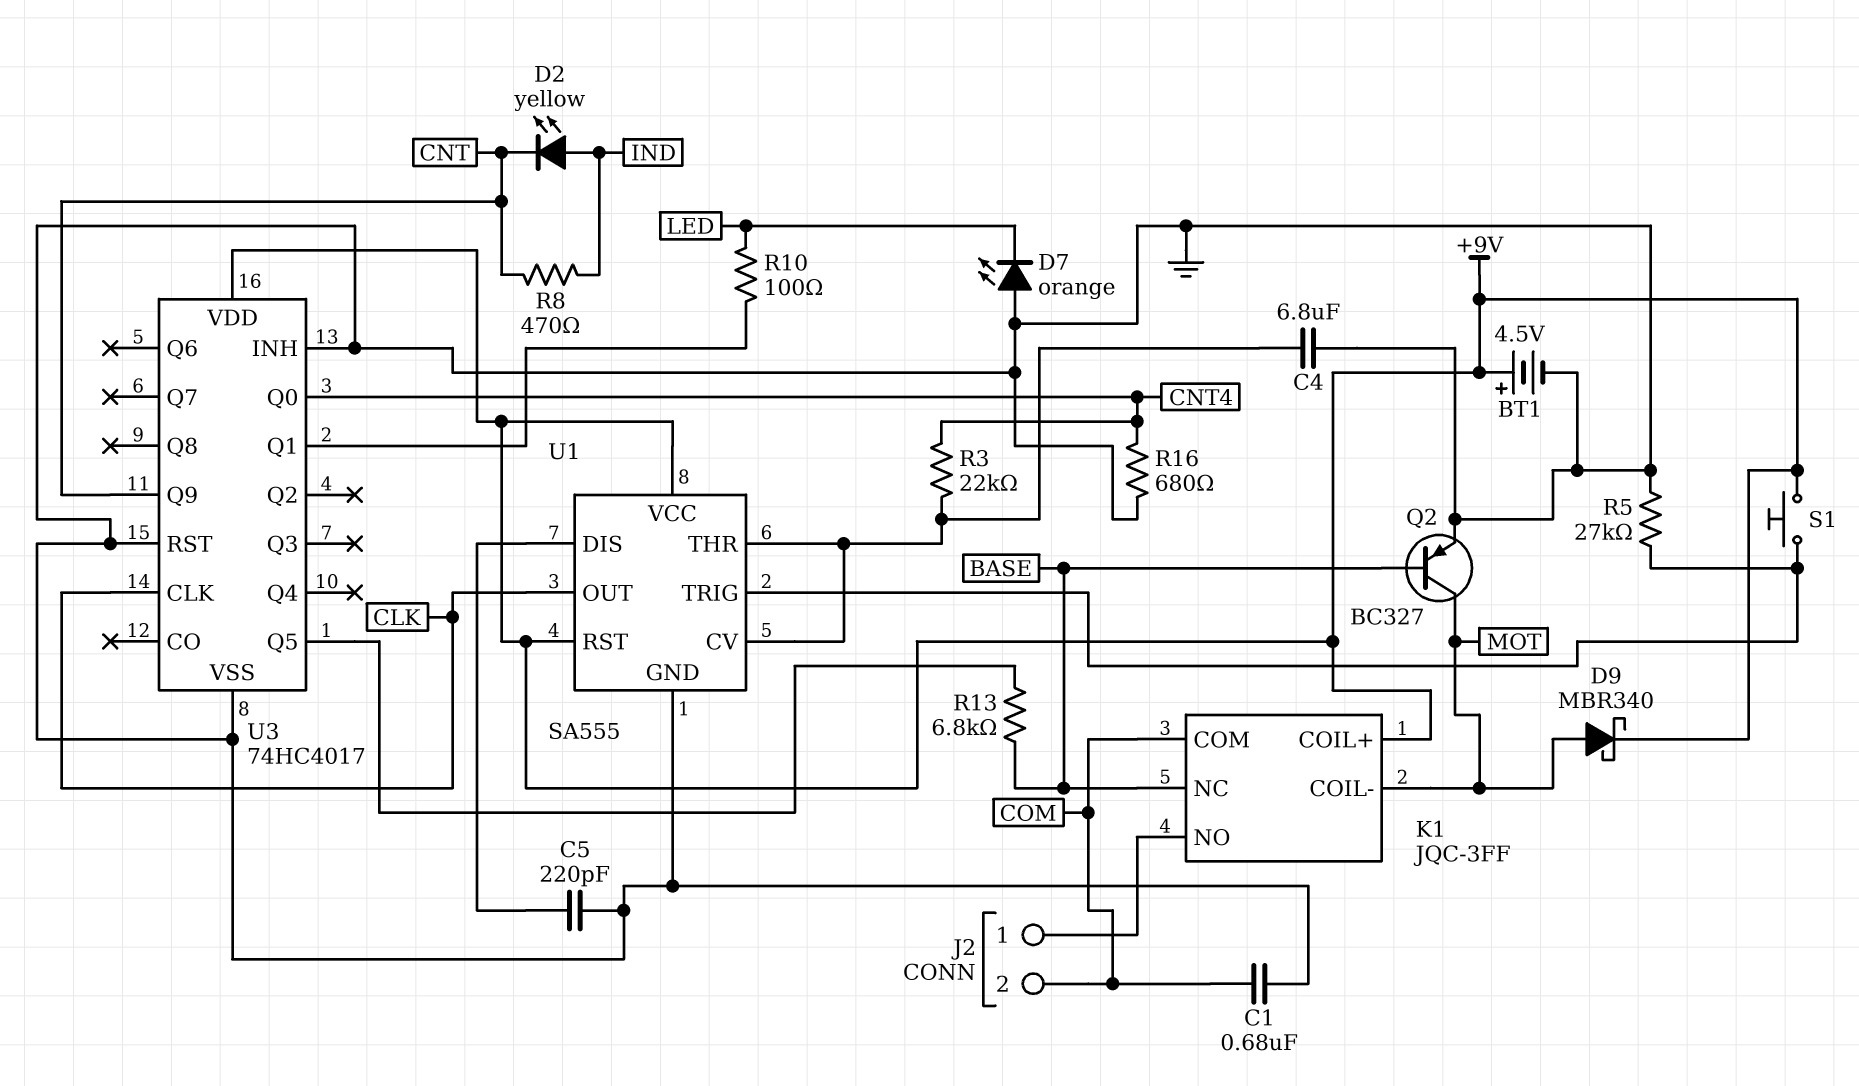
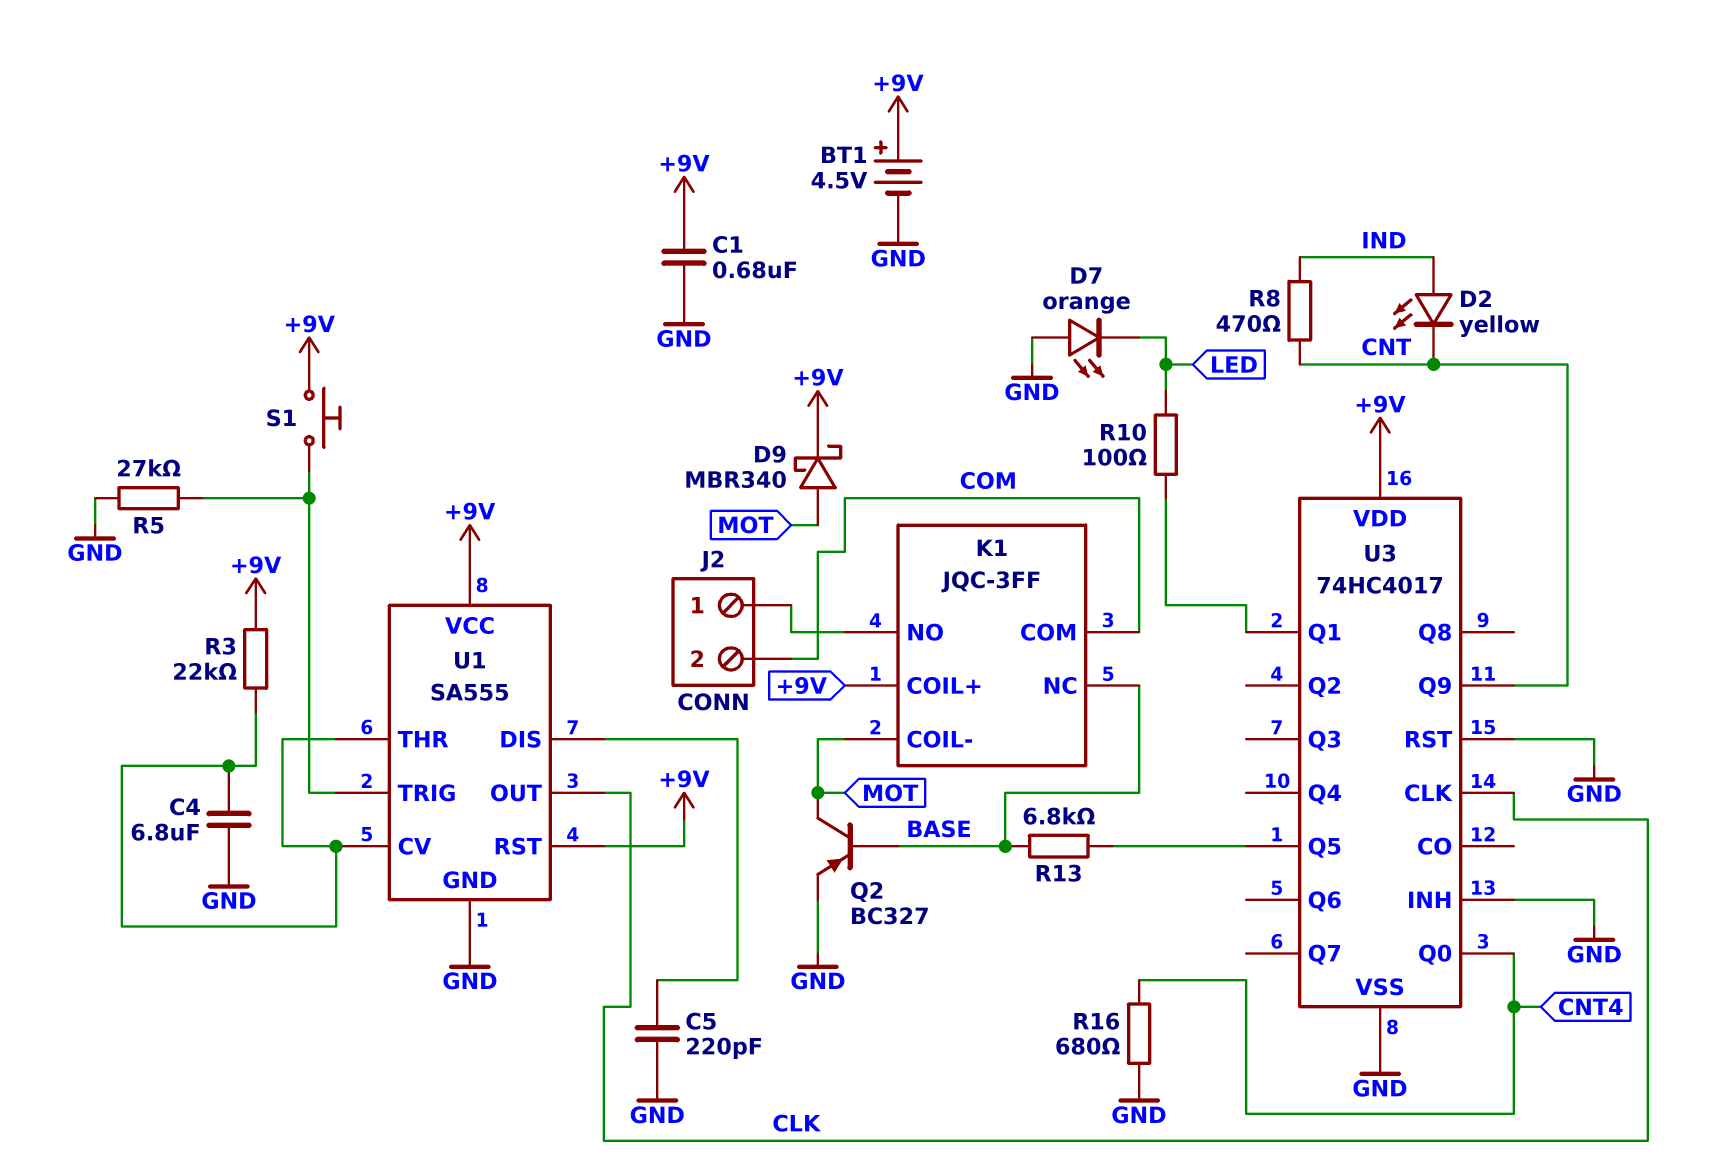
C1: 680nF (COM, GND) -> 680nF (+9V, GND)
R3: 22k (CNT4, U1/CV) -> 22k (+9V, U1/CV)

